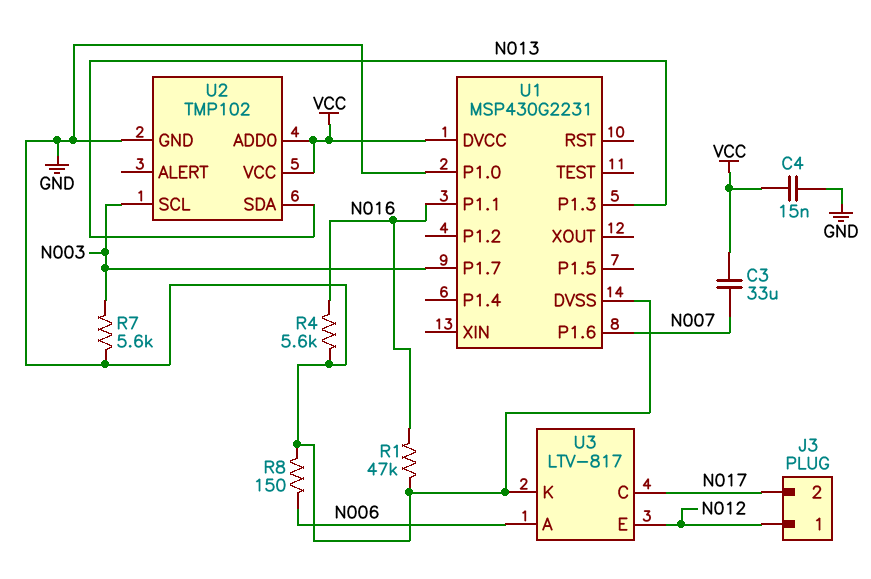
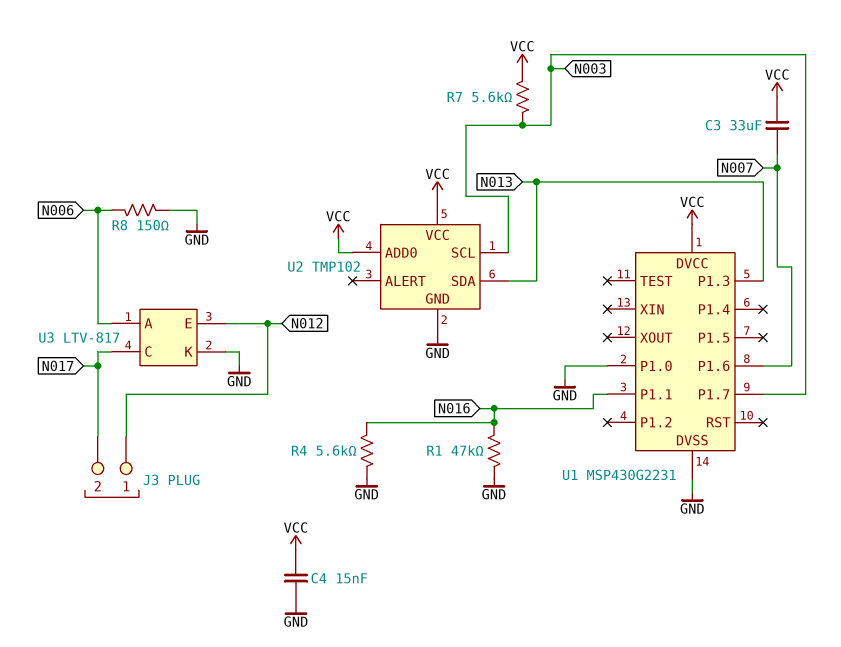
R7: 5.6k (GND, N003) -> 5.6k (N003, VCC)

